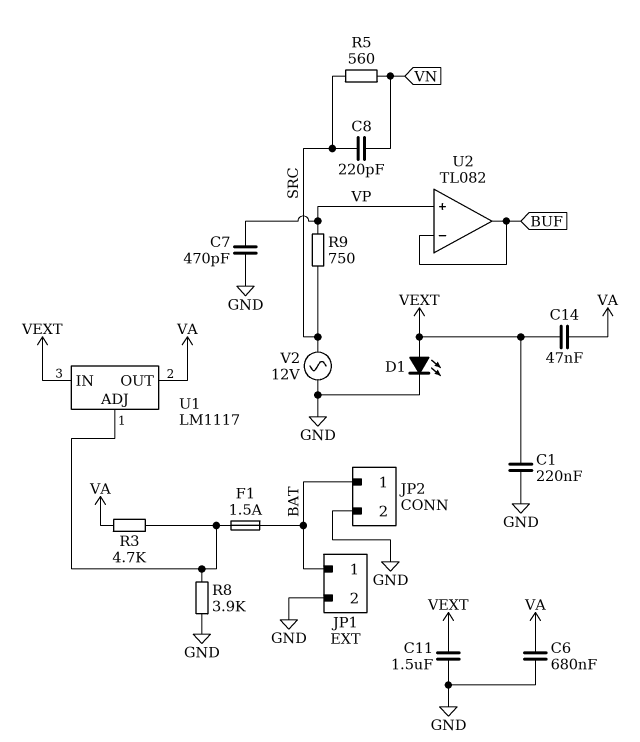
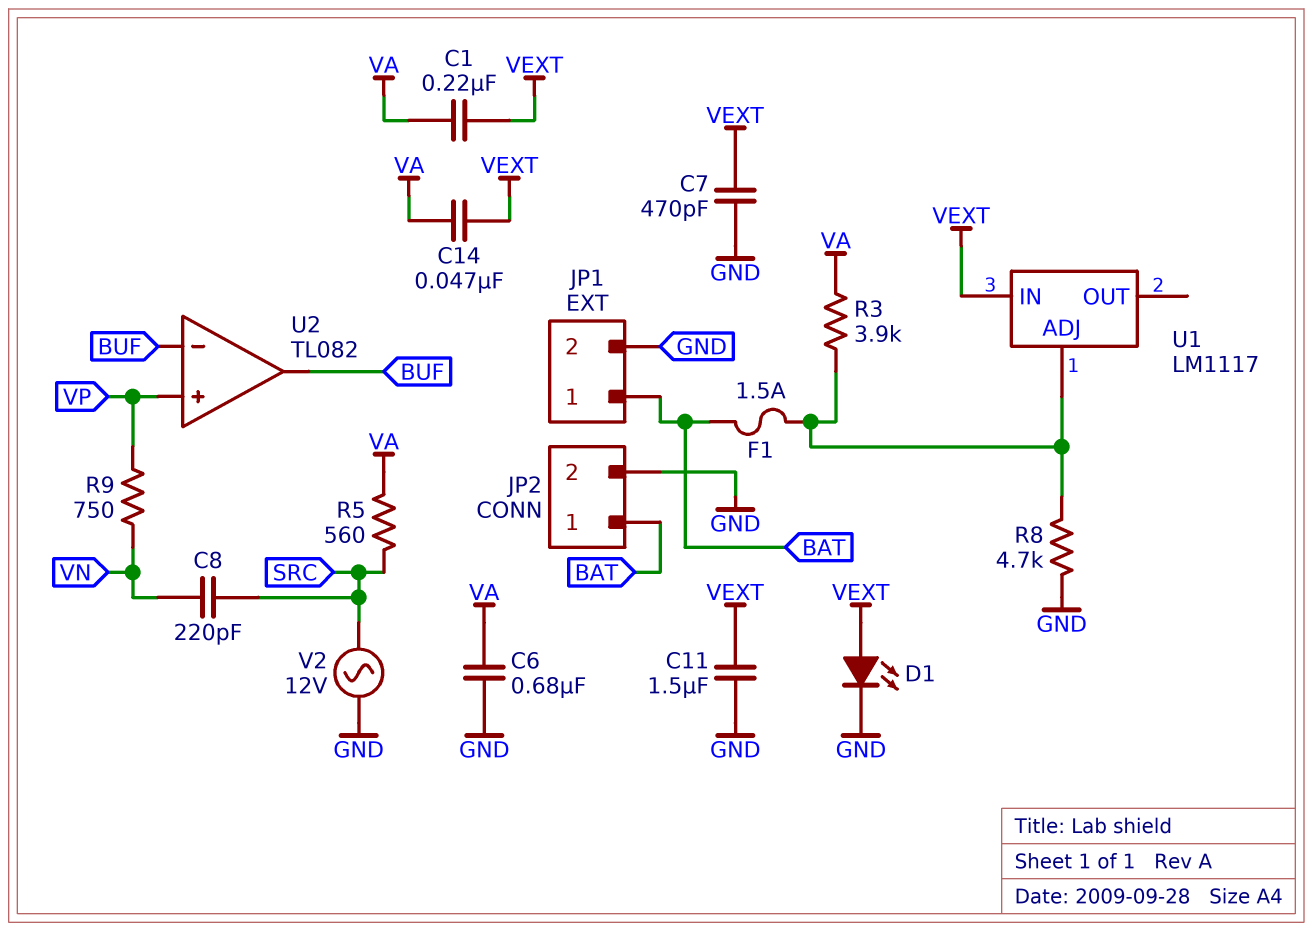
C1: 220nF (GND, VEXT) -> 220nF (VA, VEXT)
C7: 470pF (GND, VP) -> 470pF (GND, VEXT)
R3: 4.7k (U1/ADJ, VA) -> 3.9k (U1/ADJ, VA)
R5: 560 (SRC, VN) -> 560 (SRC, VA)
R8: 3.9k (GND, U1/ADJ) -> 4.7k (GND, U1/ADJ)
R9: 750 (SRC, VP) -> 750 (VN, VP)
U1 pin OUT: VA -> none

